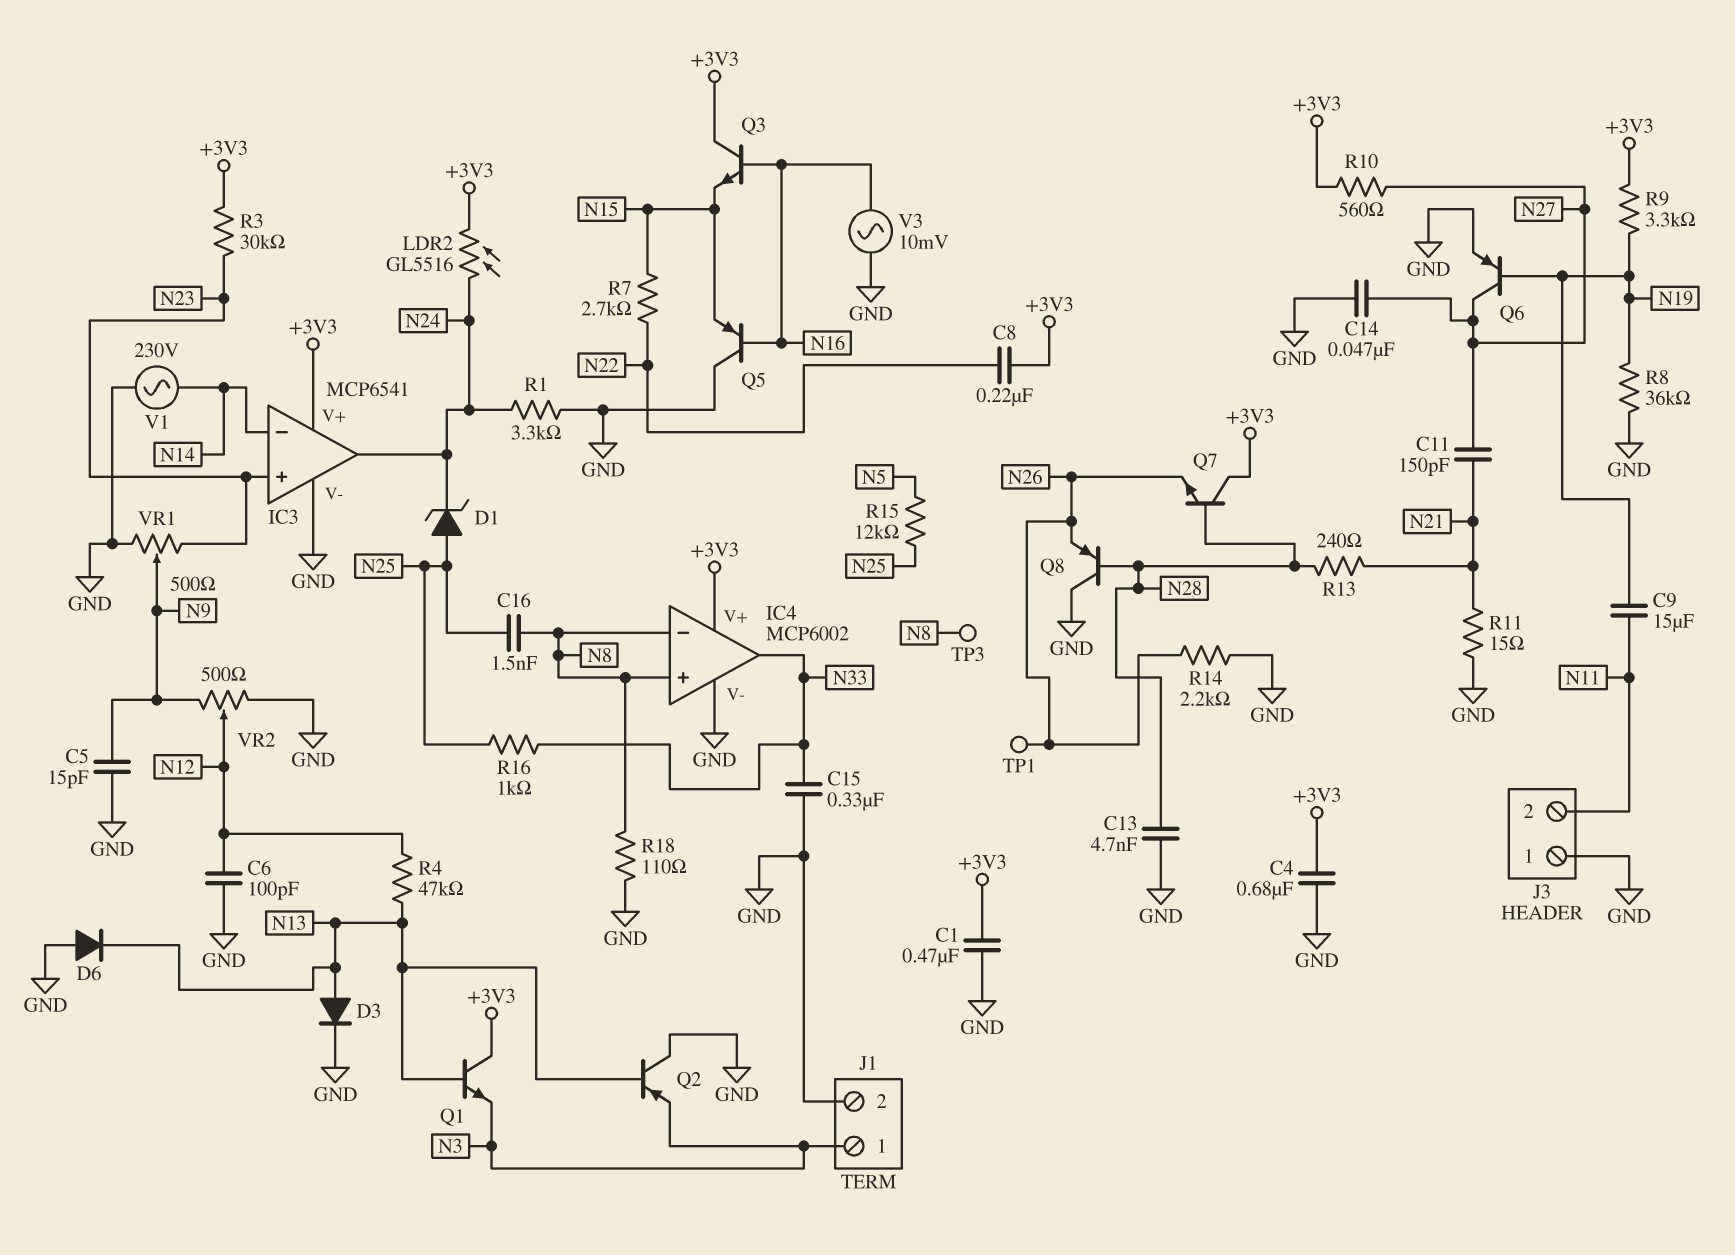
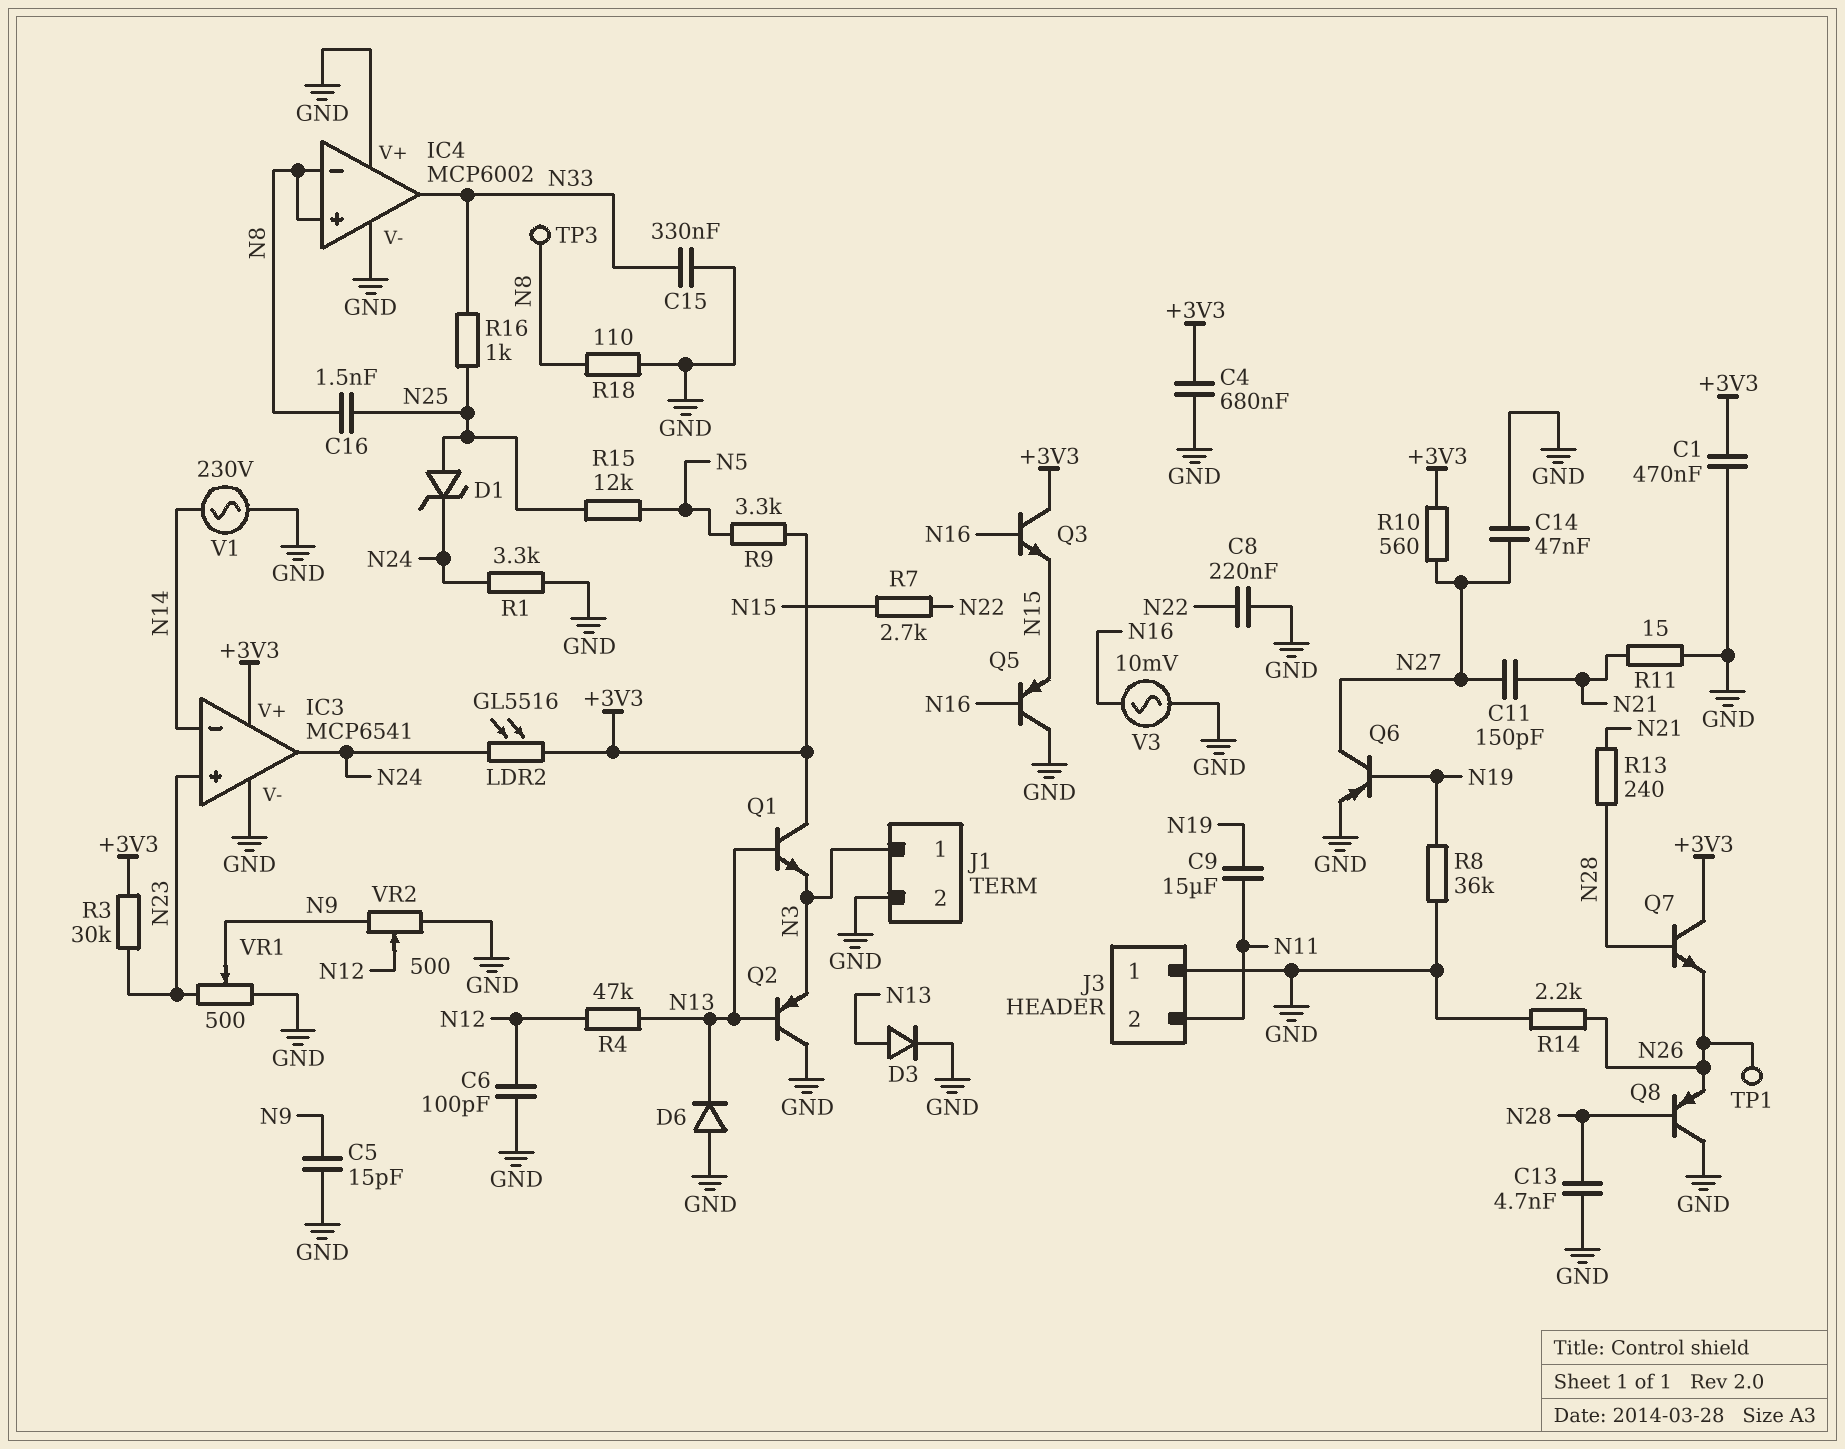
C8: 220nF (+3V3, N22) -> 220nF (GND, N22)
IC4 pin V+: +3V3 -> GND
R9: 3.3k (+3V3, N19) -> 3.3k (+3V3, N5)

